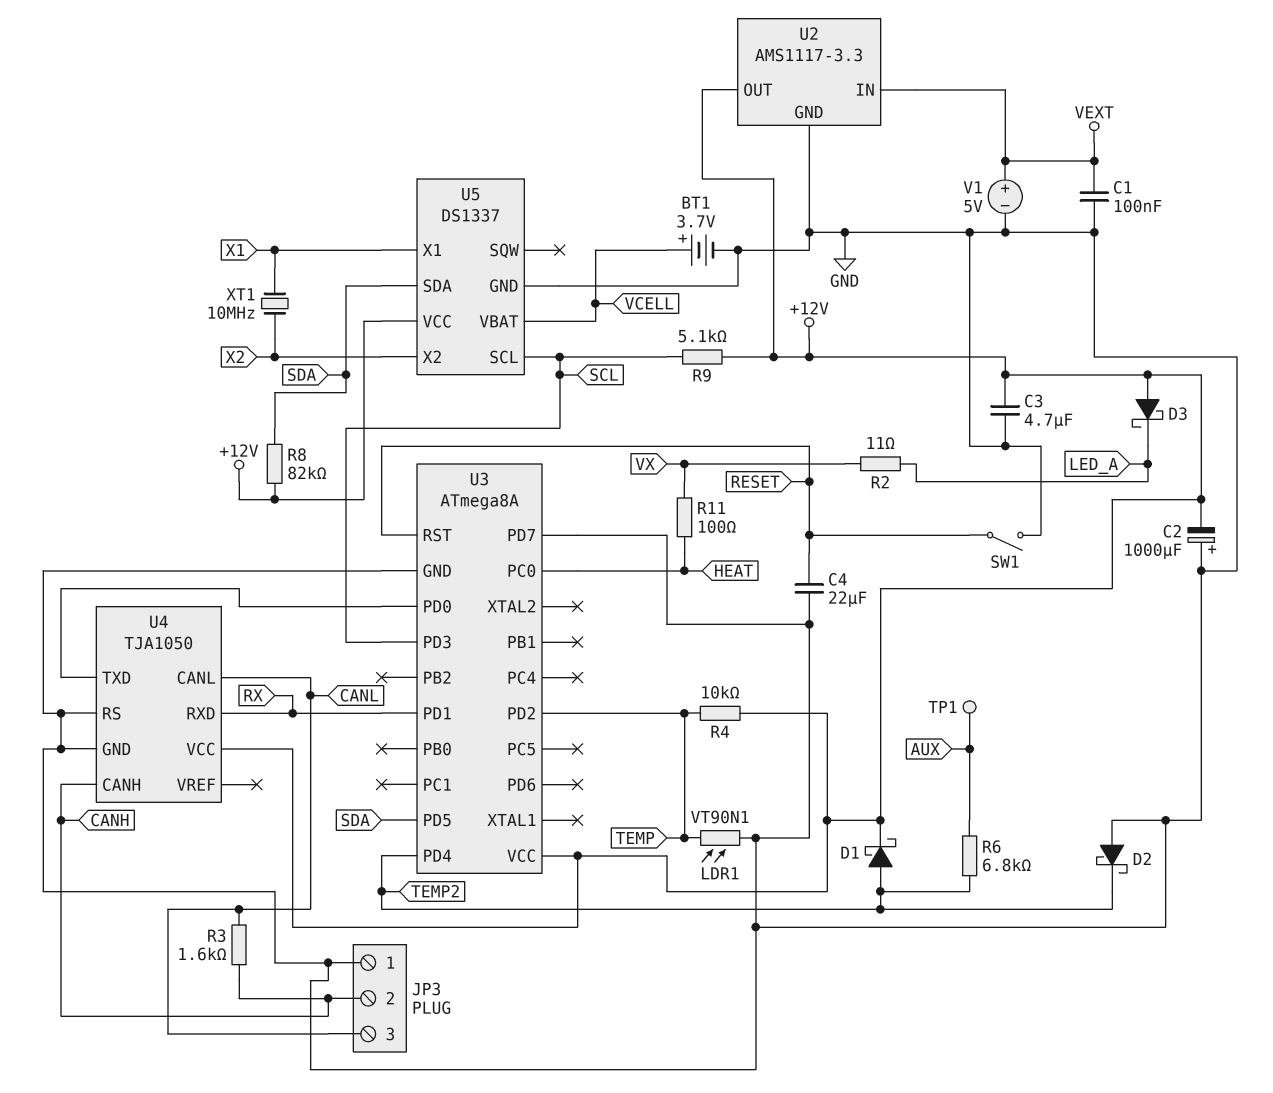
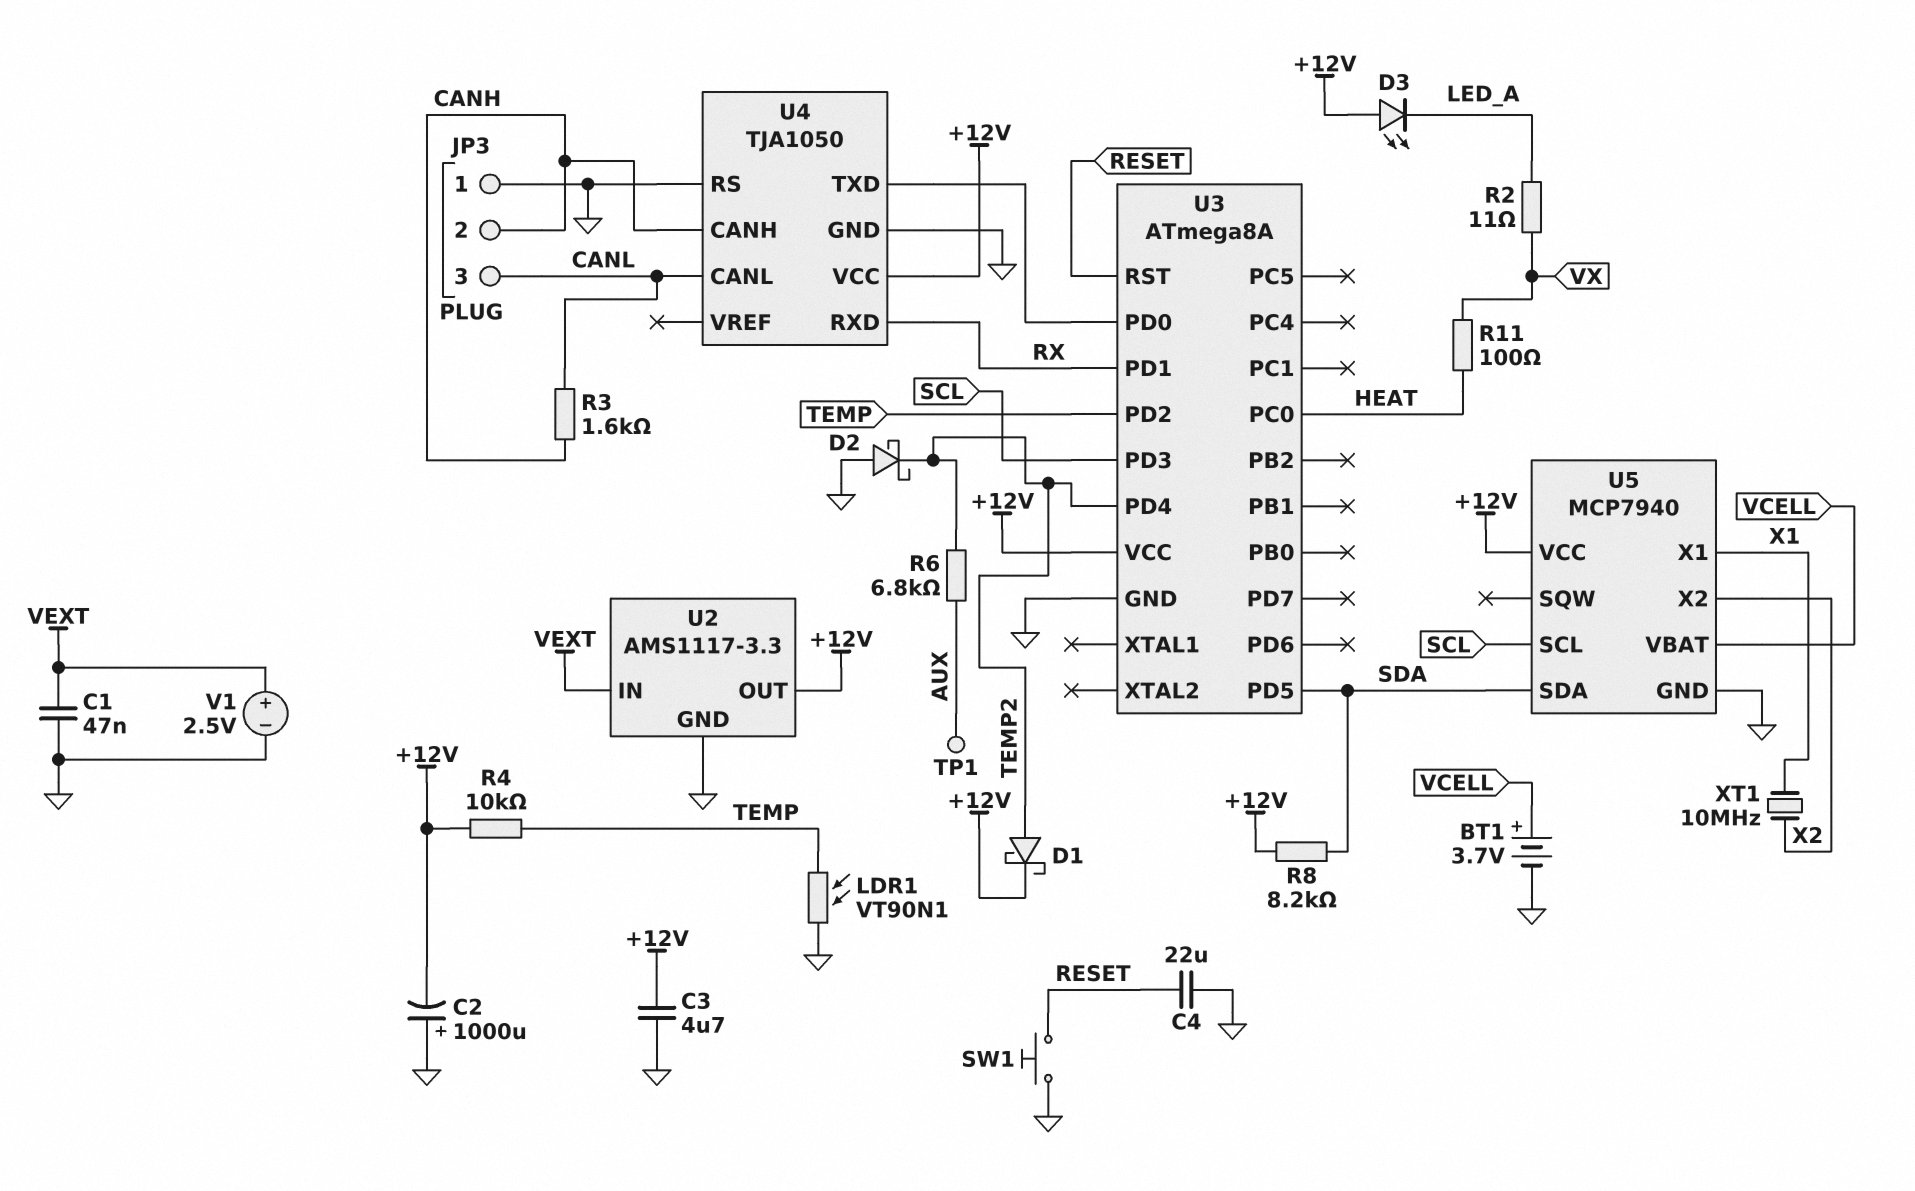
C1: 100nF (GND, VEXT) -> 47nF (GND, VEXT)
D3: schottky (A +12V, K LED_A) -> LED (A +12V, K LED_A)
R8: 82k (+12V, SDA) -> 8.2k (+12V, SDA)
R9: 5.1k (+12V, SCL) -> none
SW1: switch (GND, RESET) -> button (GND, RESET)
U3 pin PD7: GND -> none
U5: DS1337 -> MCP7940
V1: 5V (plus VEXT, minus GND) -> 2.5V (plus VEXT, minus GND)

